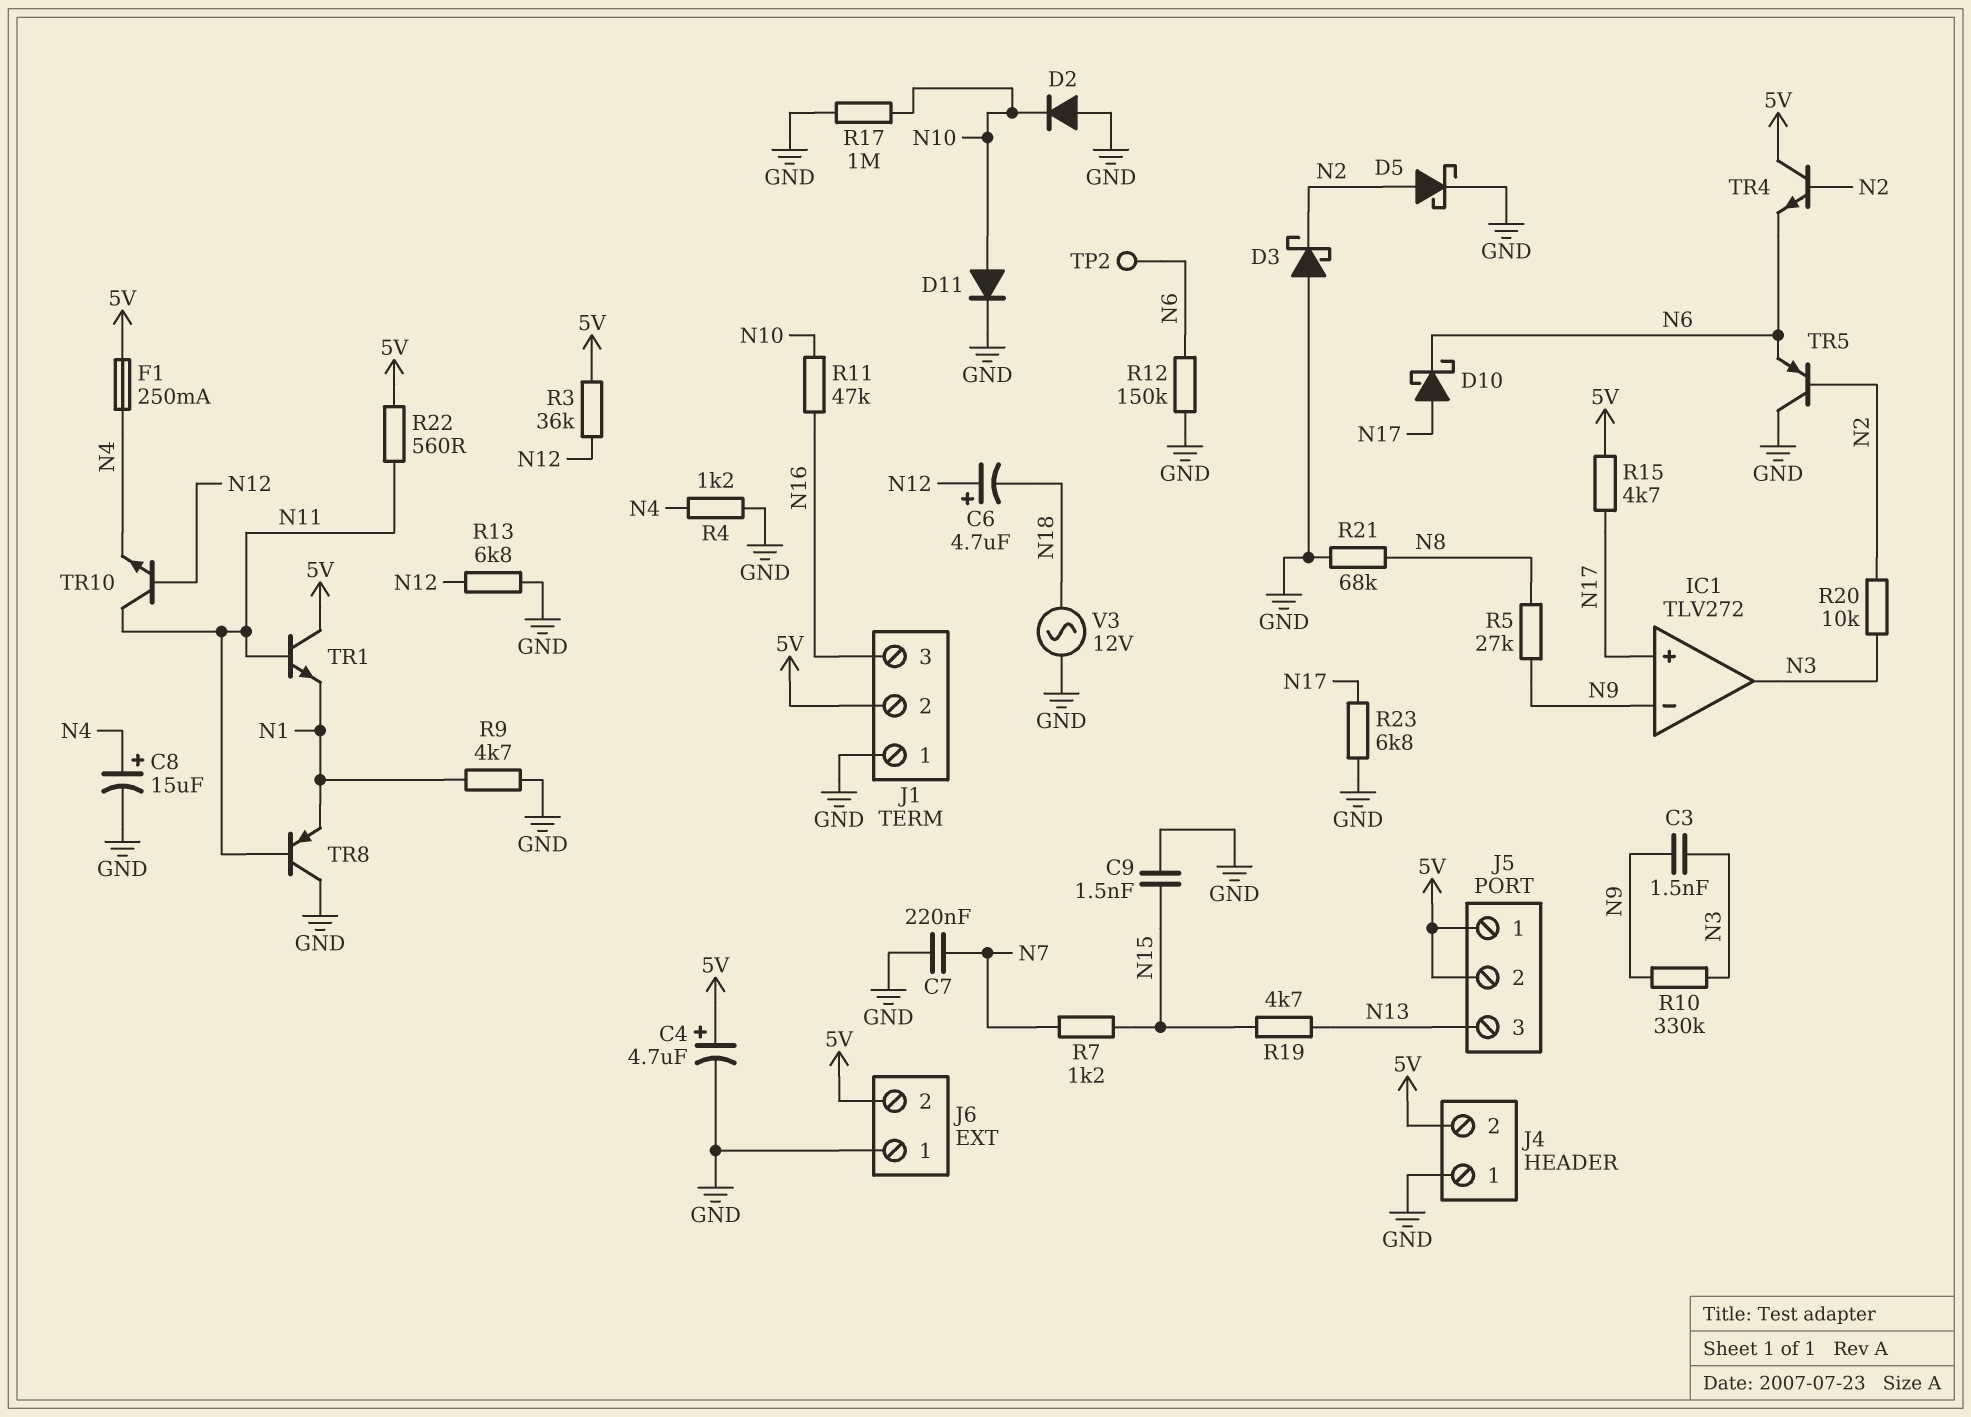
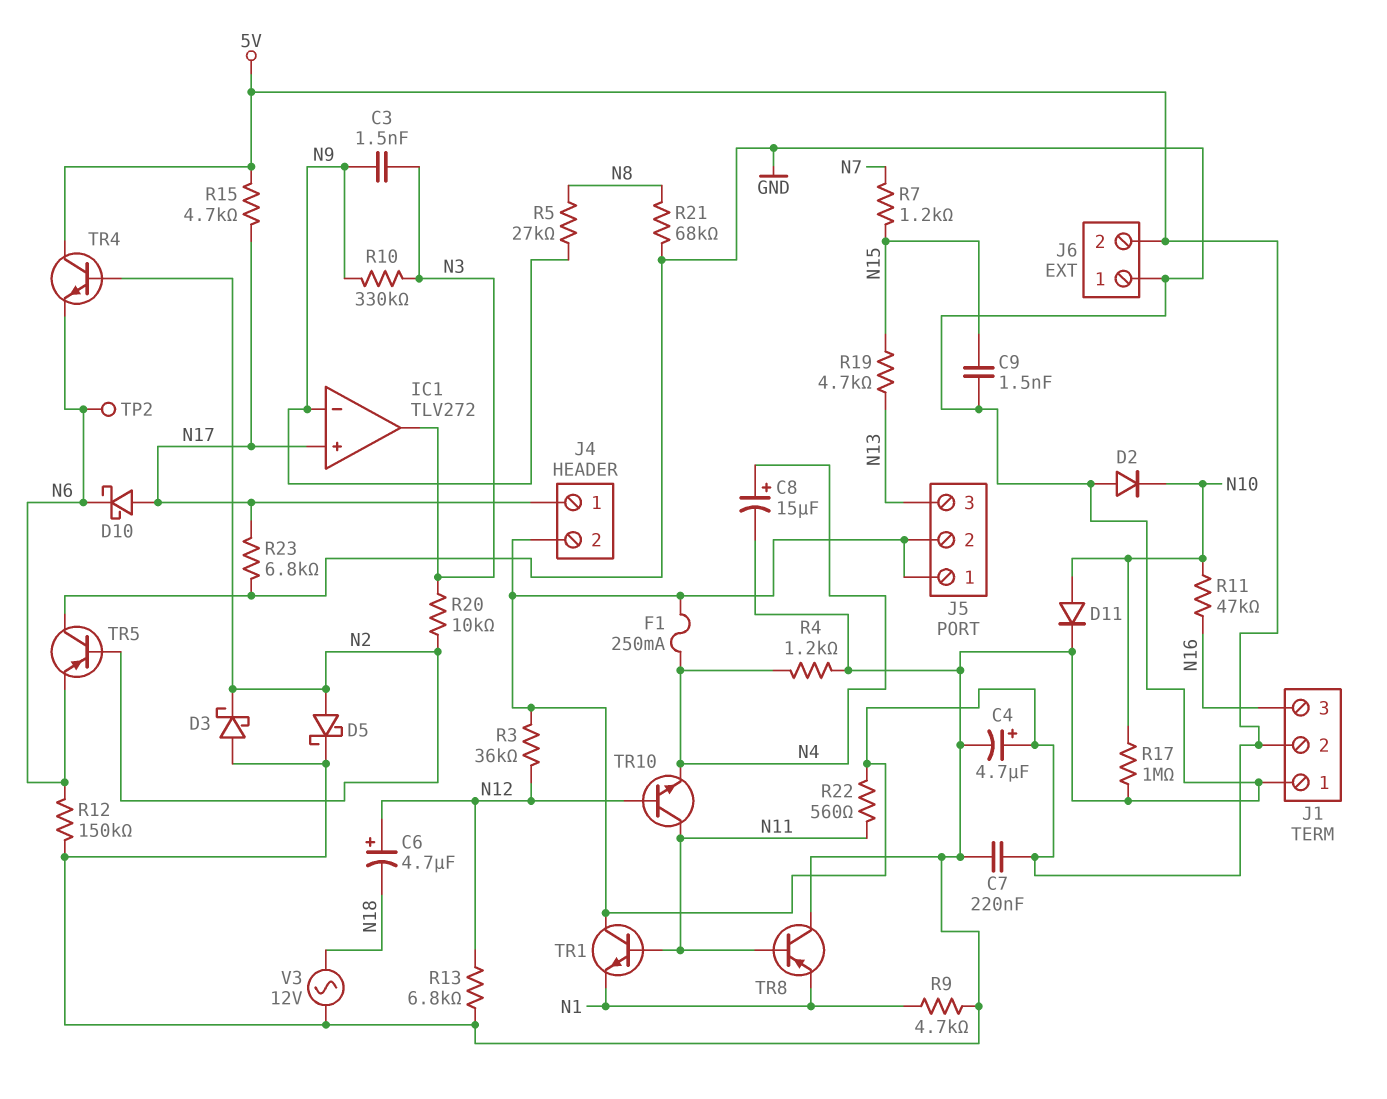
C7: 220nF (GND, N7) -> 220nF (5V, GND)
J4 pin 1: GND -> N17

